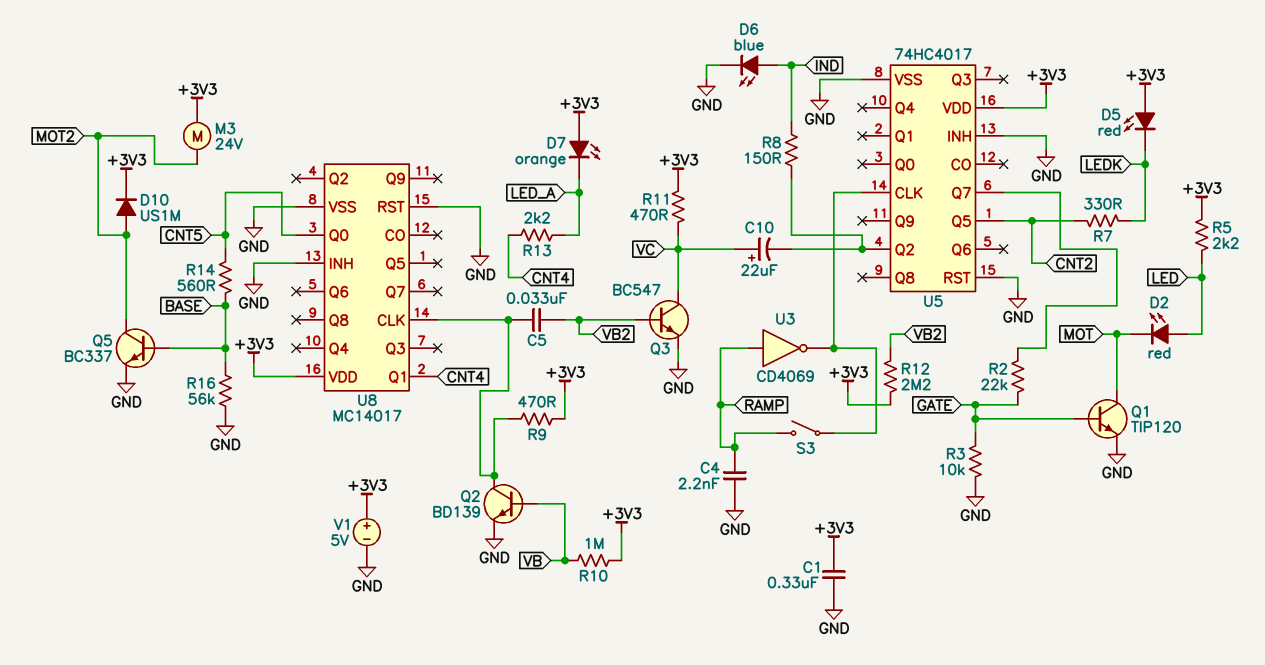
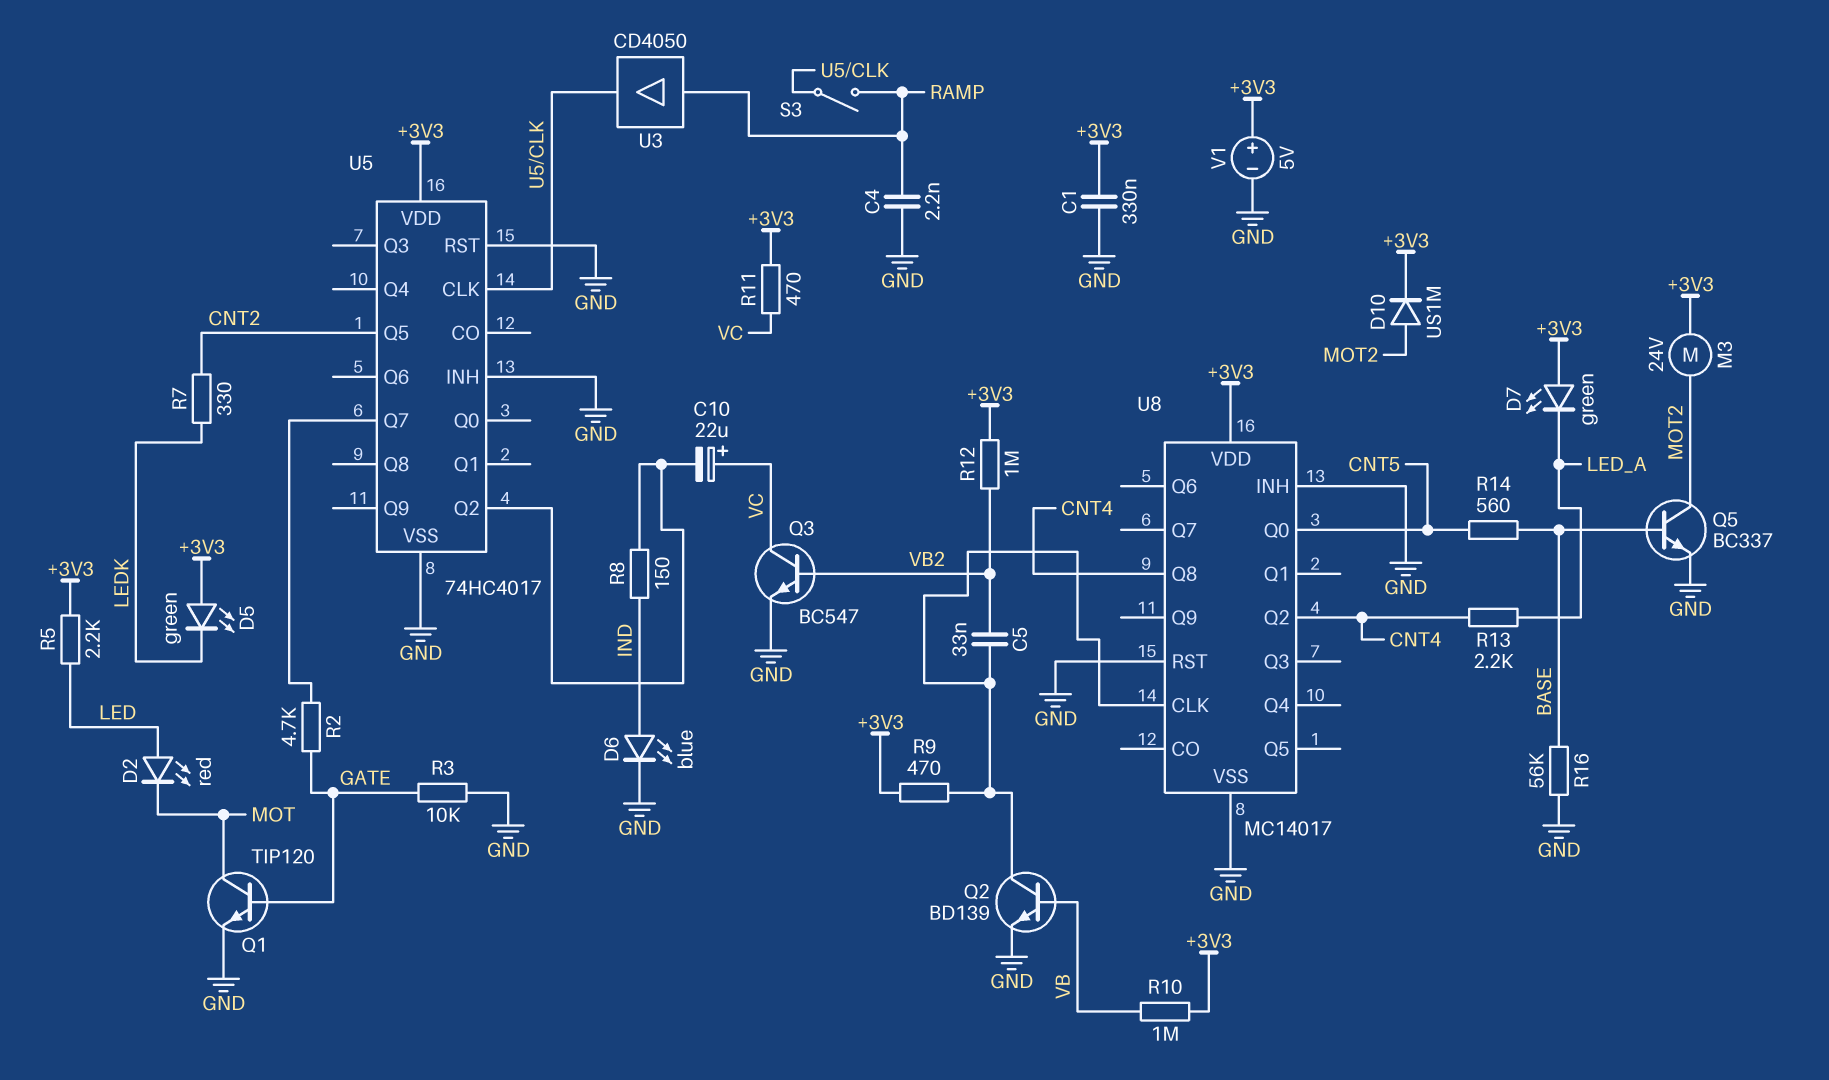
D5: LED red (A +3V3, K LEDK) -> LED green (A +3V3, K LEDK)
D7: LED orange (A +3V3, K LED_A) -> LED green (A +3V3, K LED_A)
R2: 22k (GATE, U5/Q7) -> 4.7k (GATE, U5/Q7)
R12: 2.2M (+3V3, VB2) -> 1M (+3V3, VB2)
U3: NOT CD4069 (in RAMP, out U5/CLK) -> buffer CD4050 (in RAMP, out U5/CLK)
U8 pin Q1: CNT4 -> none
U8 pin Q2: none -> CNT4
U8 pin Q8: none -> CNT4

